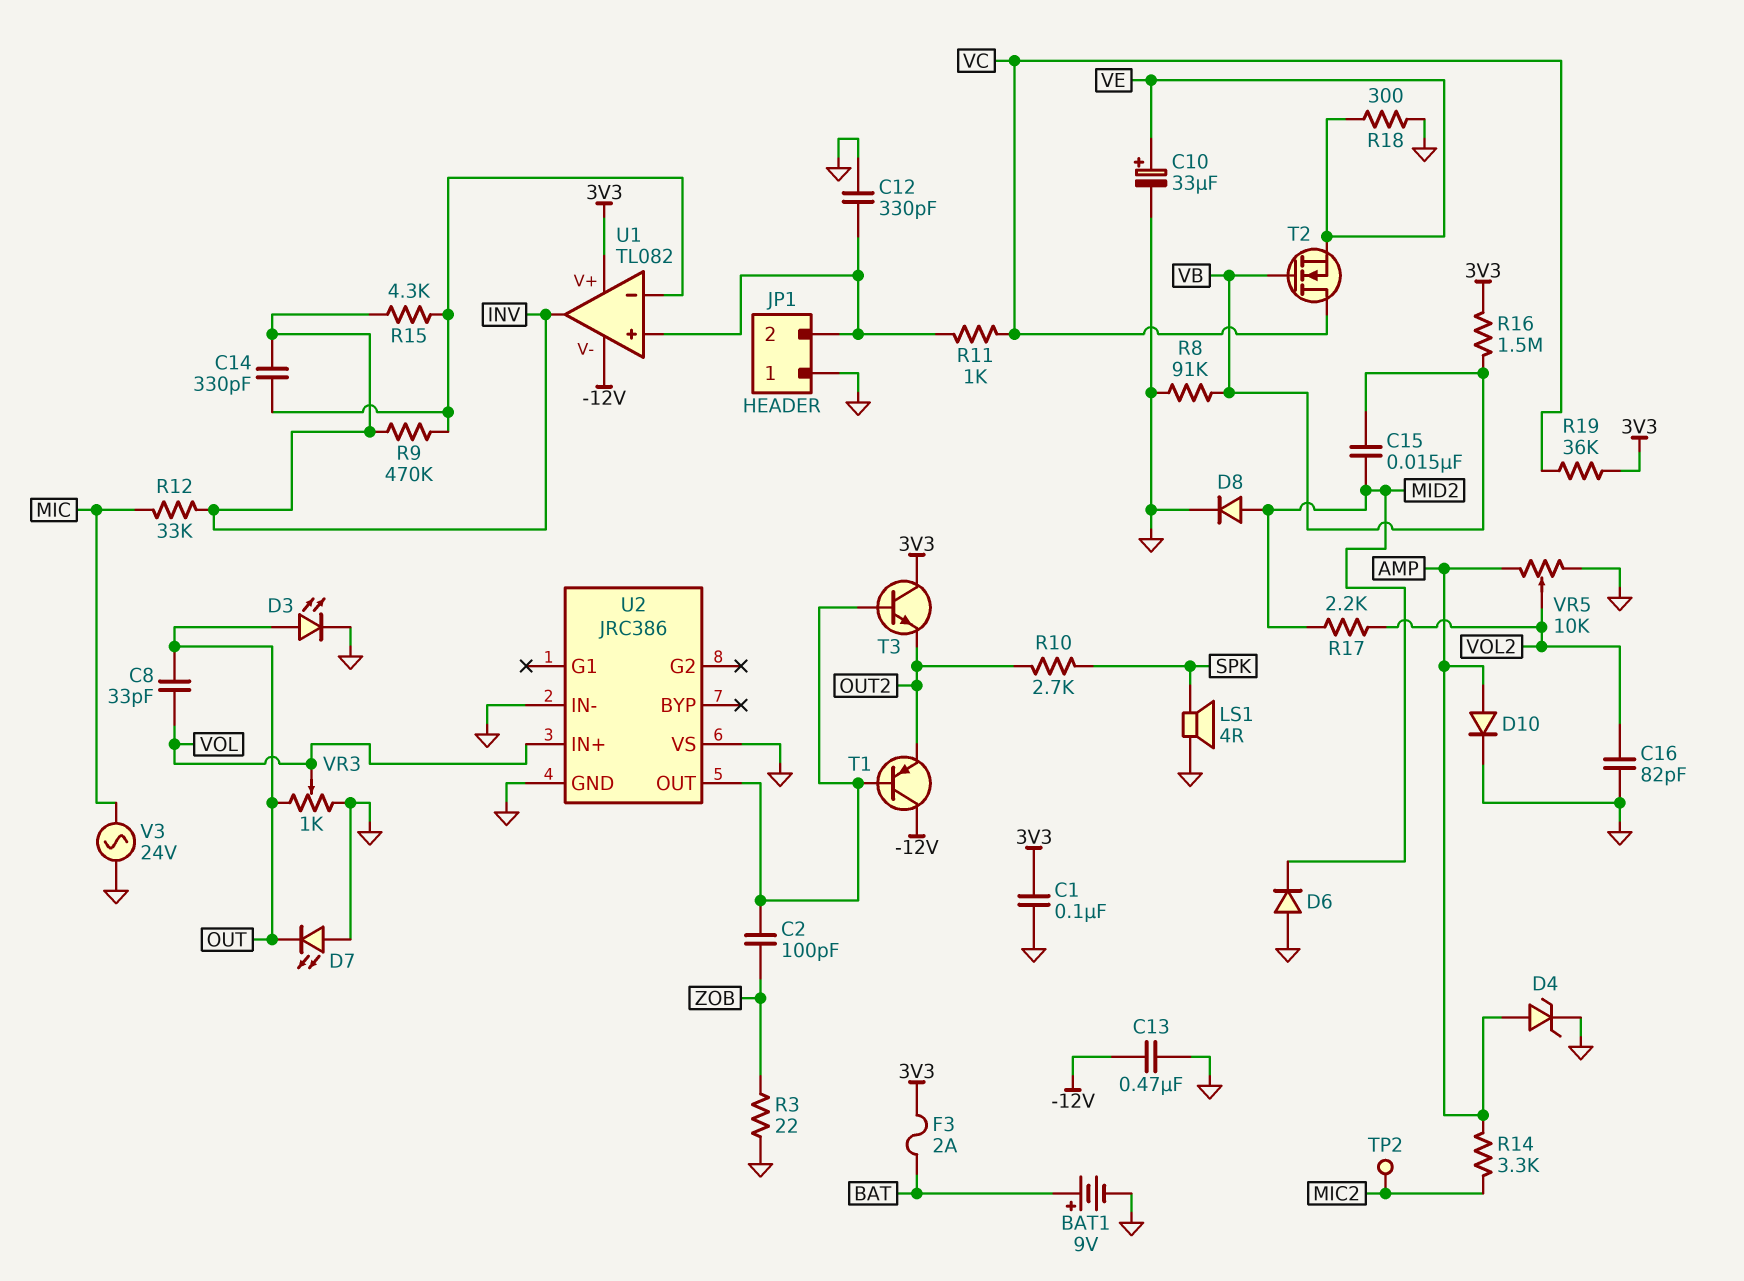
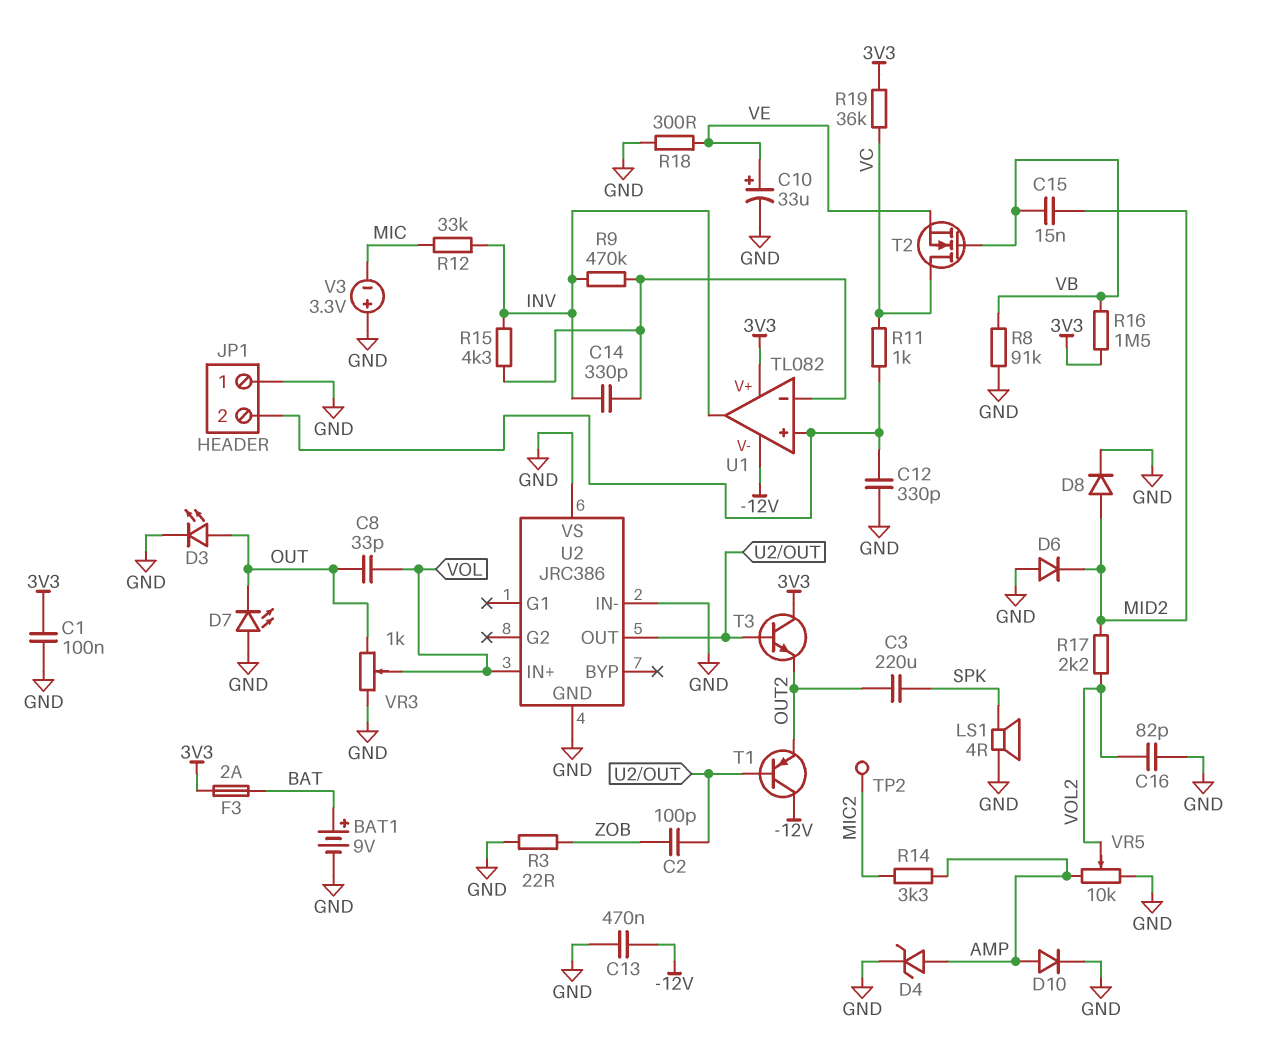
C3: none -> 220uF (OUT2, SPK)
R10: 2.7k (OUT2, SPK) -> none
V3: AC 24V (GND, MIC) -> 3.3V (plus GND, minus MIC)

